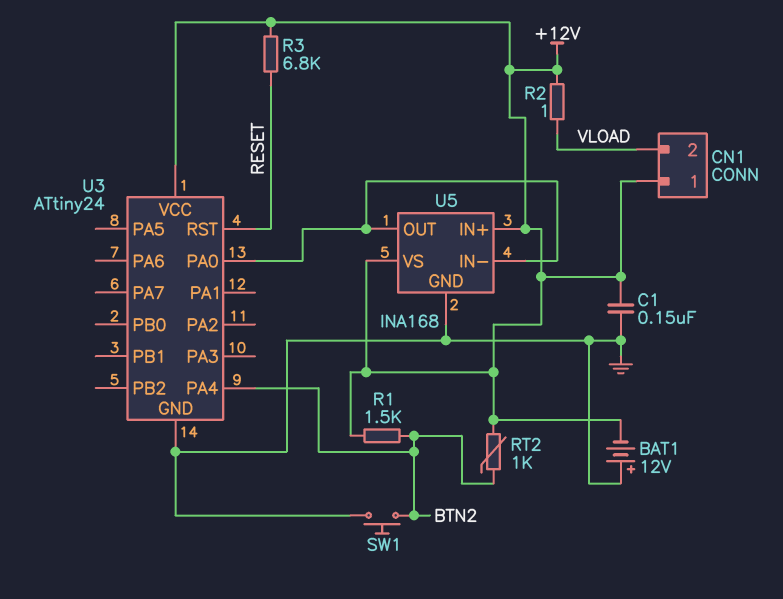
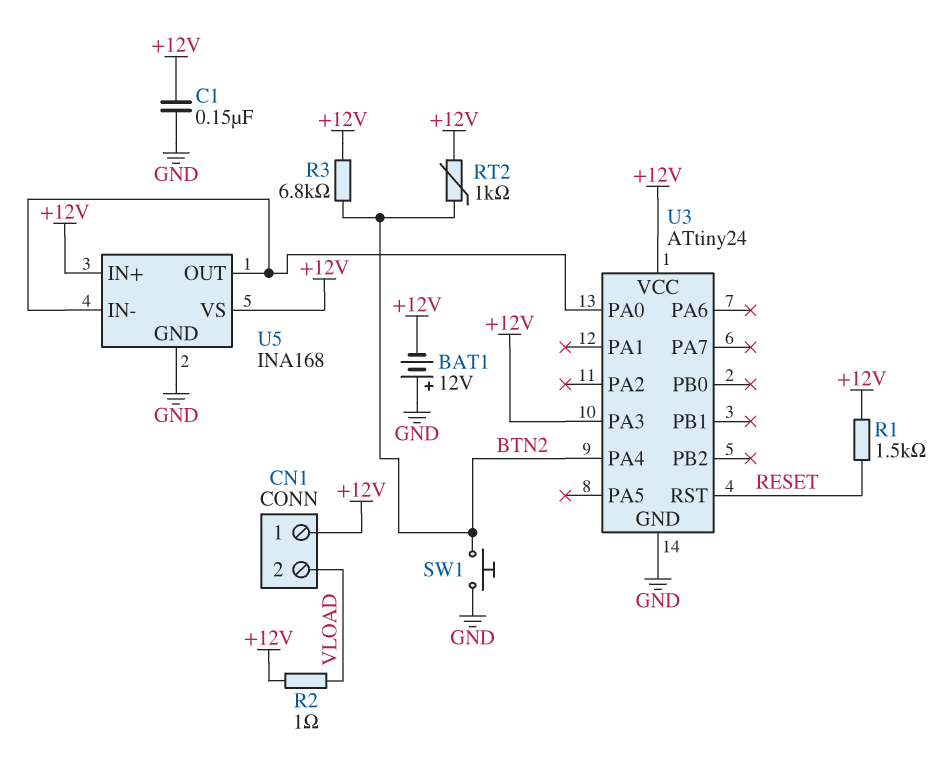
R1: 1.5k (+12V, BTN2) -> 1.5k (+12V, RESET)
R3: 6.8k (+12V, RESET) -> 6.8k (+12V, BTN2)
U3 pin PA3: none -> +12V

